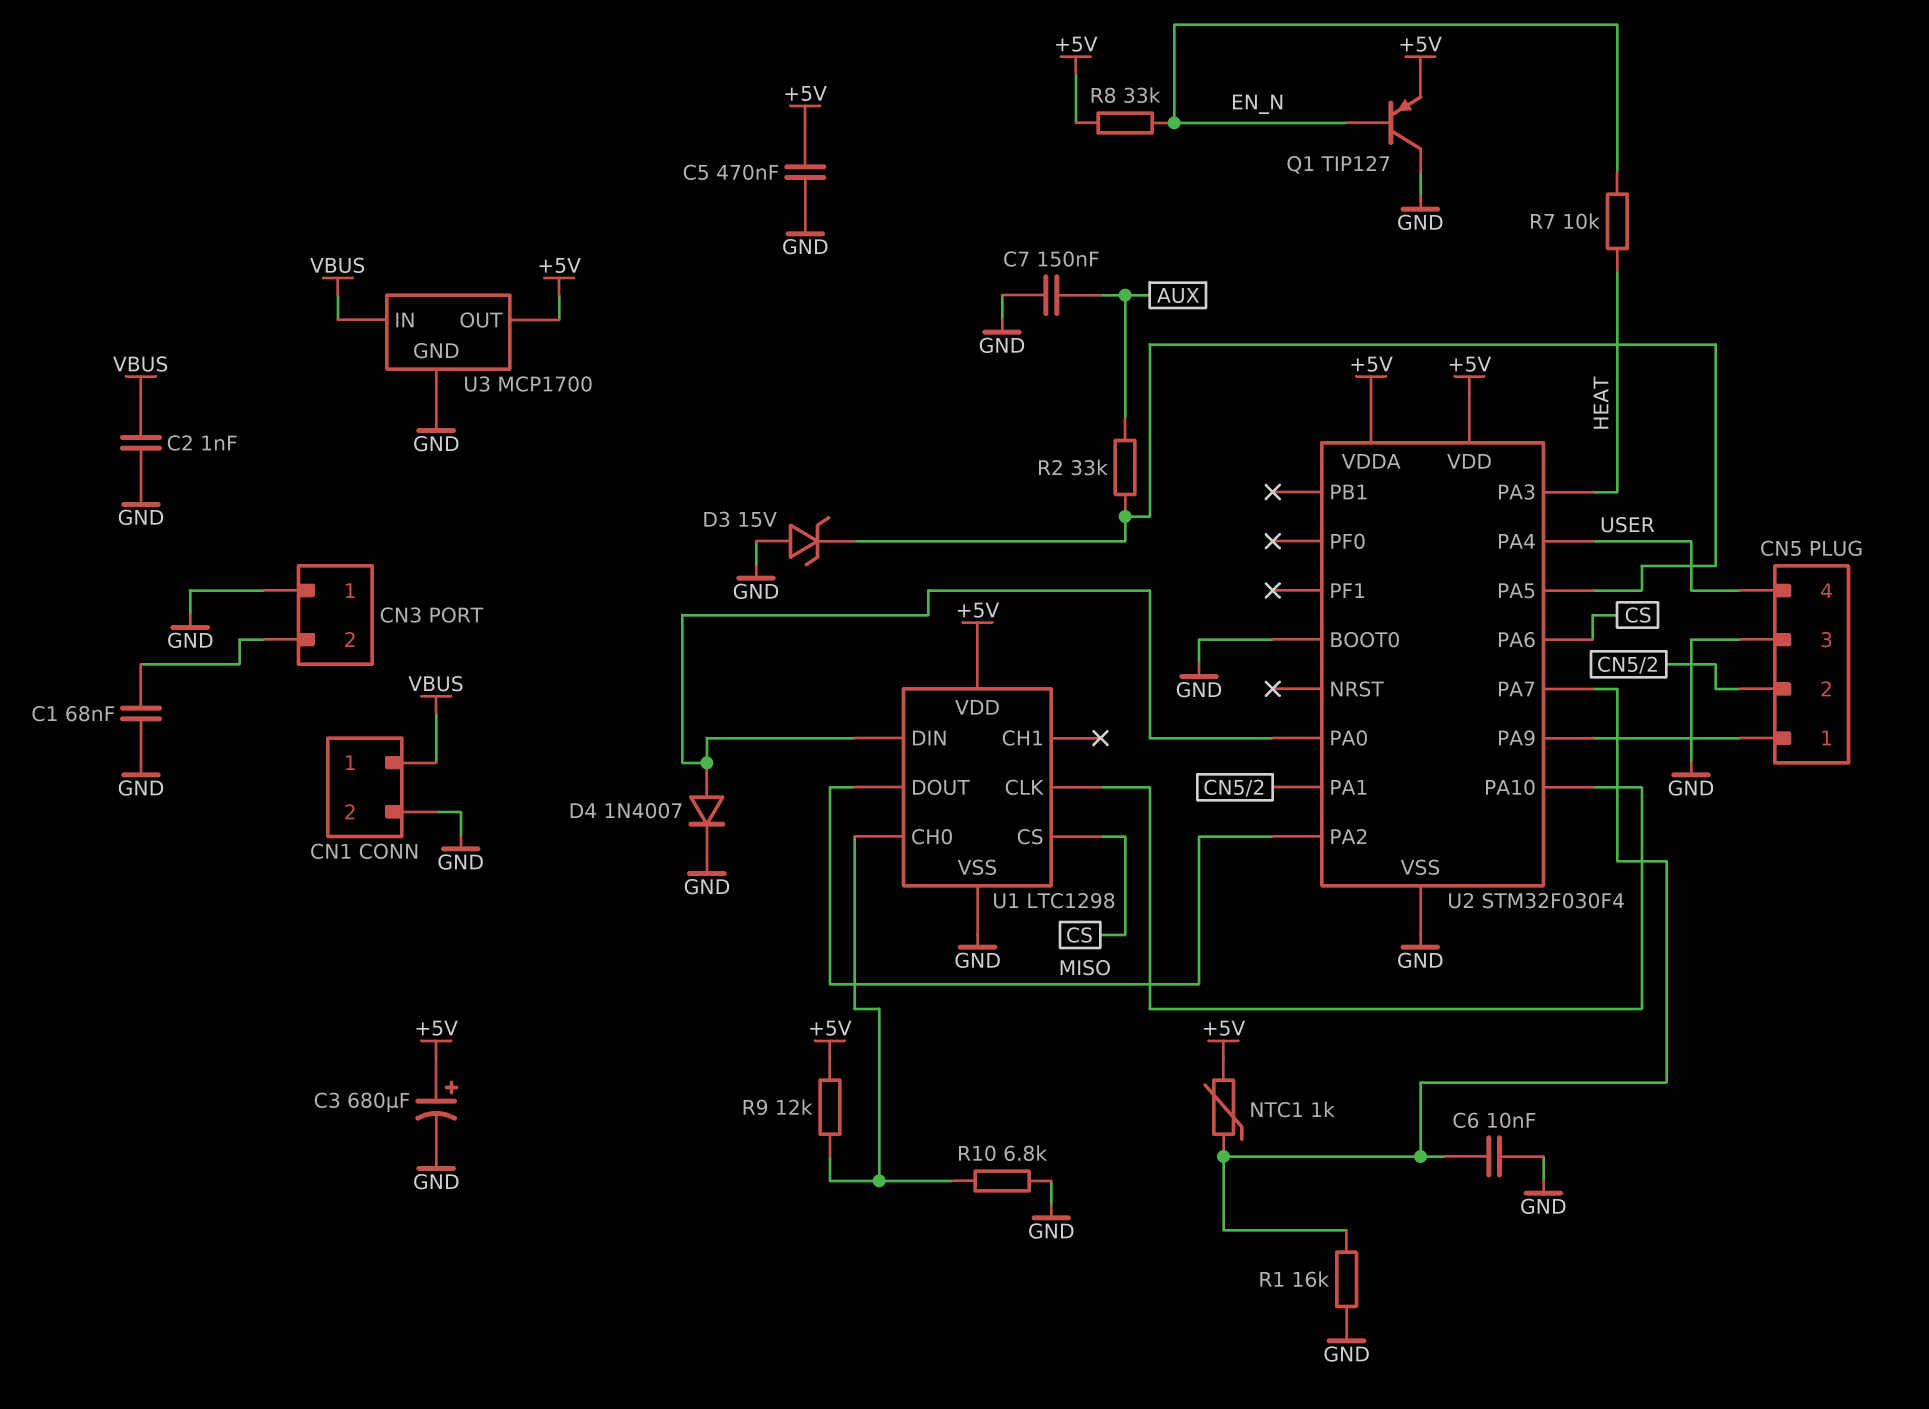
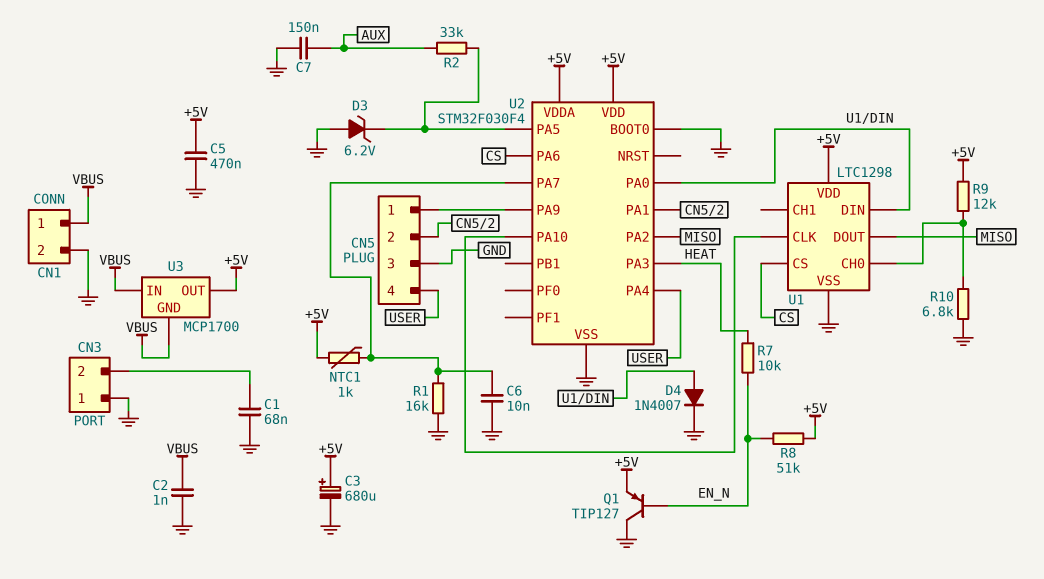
D3: zener 15V (A GND, K U2/PA5) -> zener 6.2V (A GND, K U2/PA5)
R8: 33k (+5V, EN_N) -> 51k (+5V, EN_N)
U3 pin GND: GND -> VBUS

